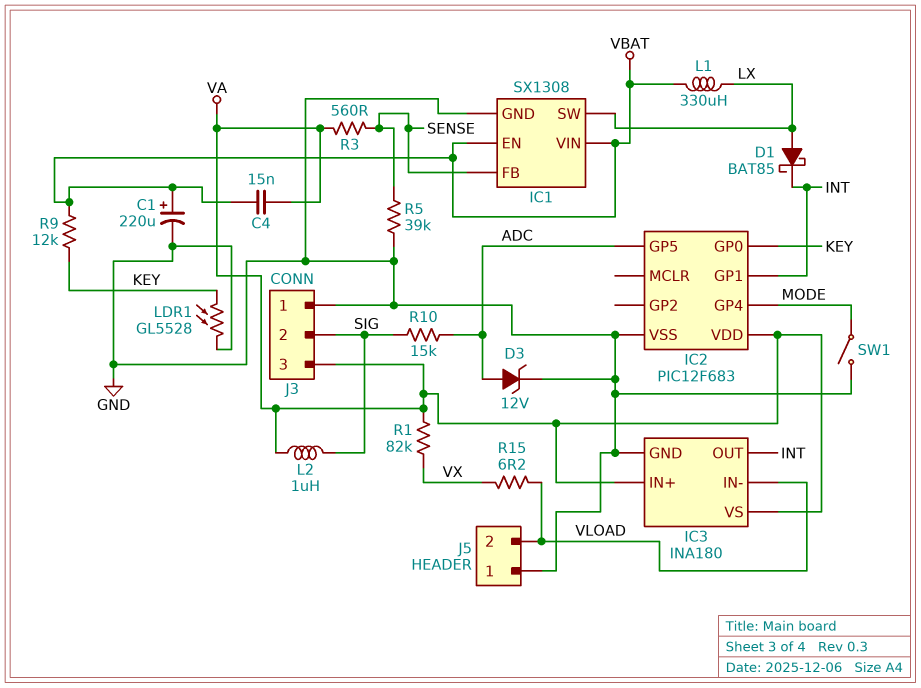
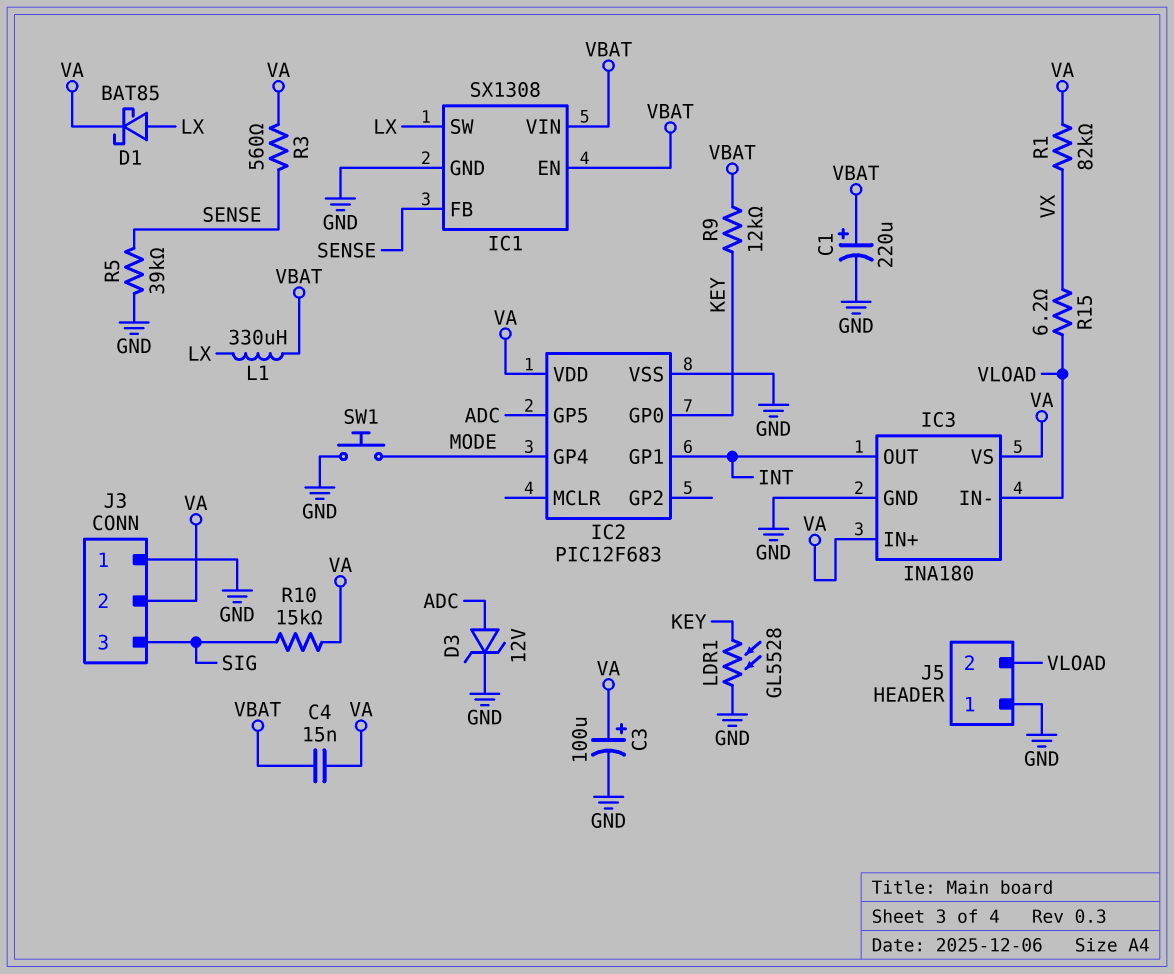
C3: none -> 100uF (plus VA, minus GND)
D1: schottky BAT85 (A LX, K INT) -> schottky BAT85 (A LX, K VA)
J3 pin 2: SIG -> VA
J3 pin 3: VA -> SIG
L2: 1uH (SIG, VA) -> none
R10: 15k (ADC, SIG) -> 15k (SIG, VA)
SW1: switch (GND, MODE) -> button (GND, MODE)

